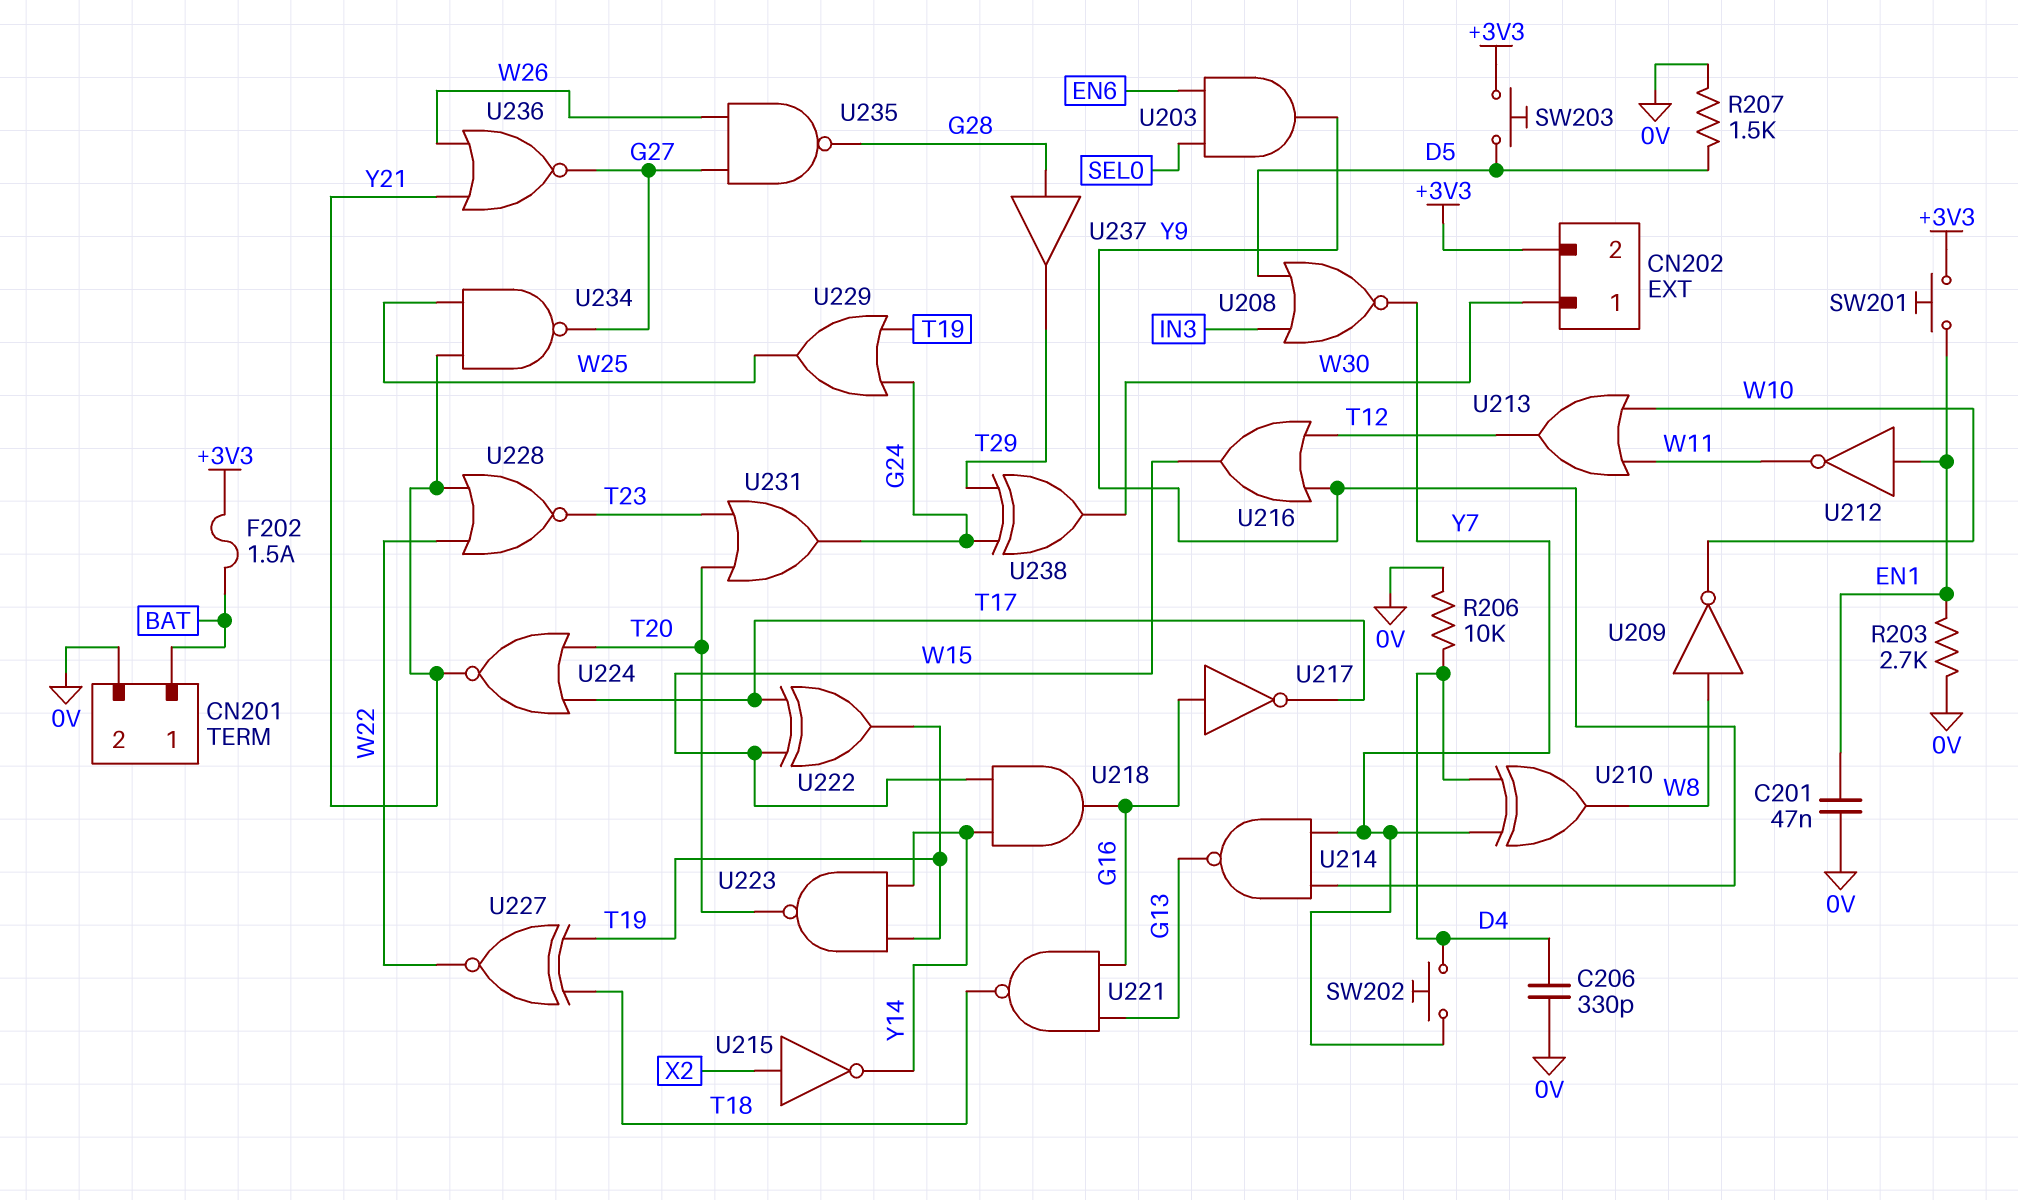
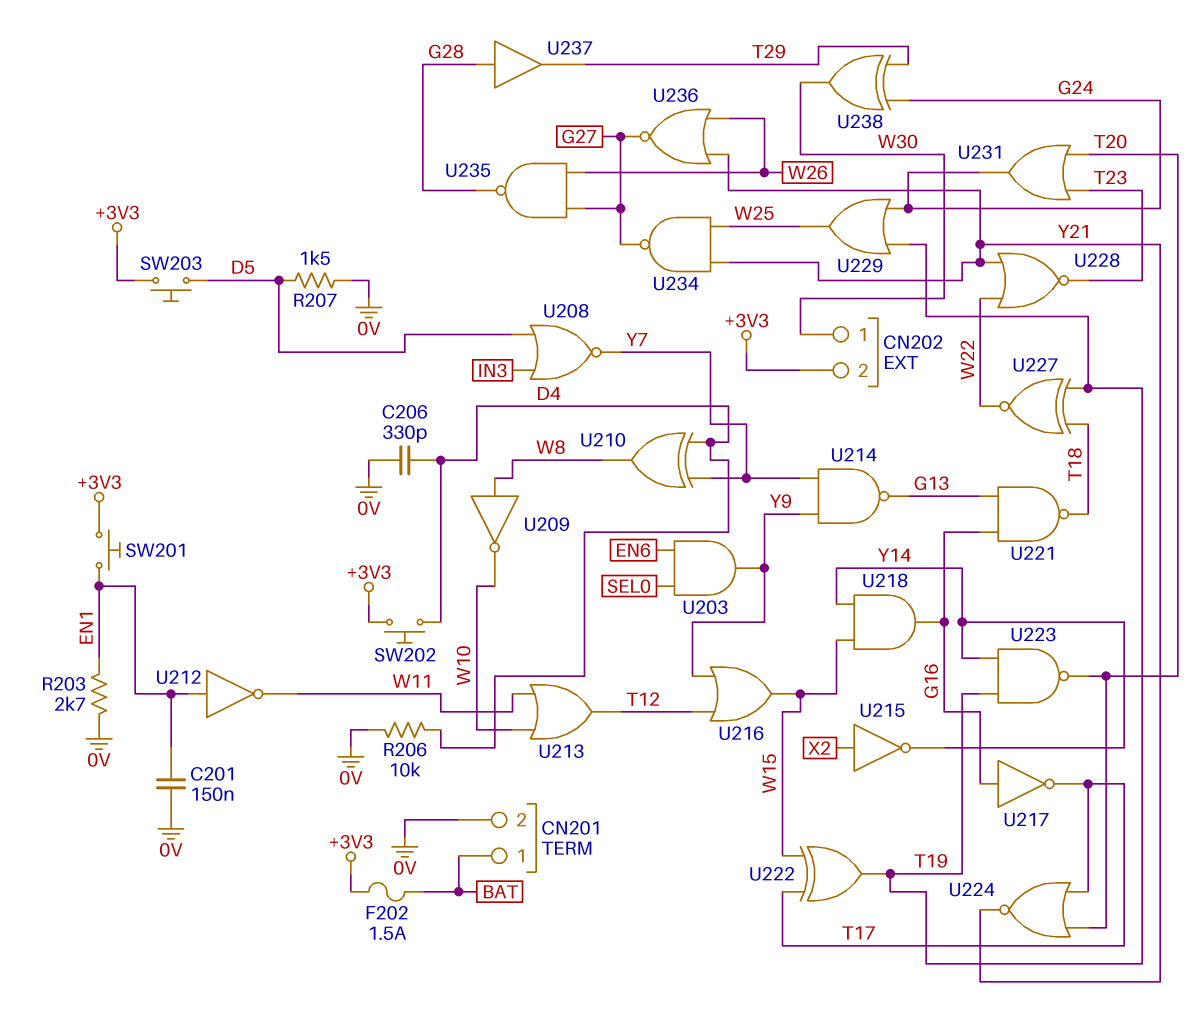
C201: 47nF (0V, EN1) -> 150nF (0V, EN1)
SW202: button (D4, Y7) -> button (+3V3, D4)

